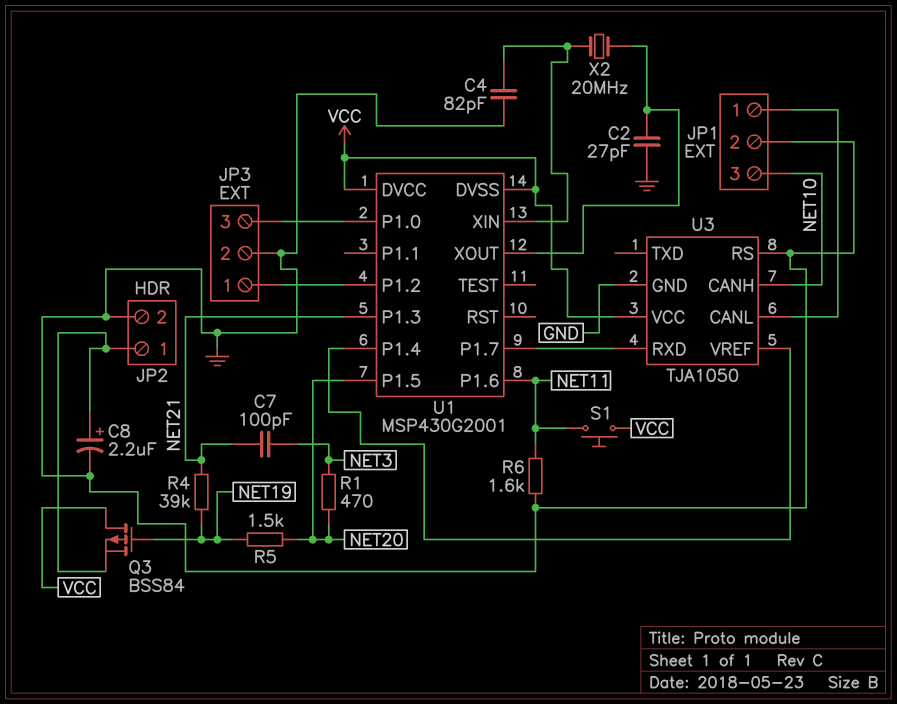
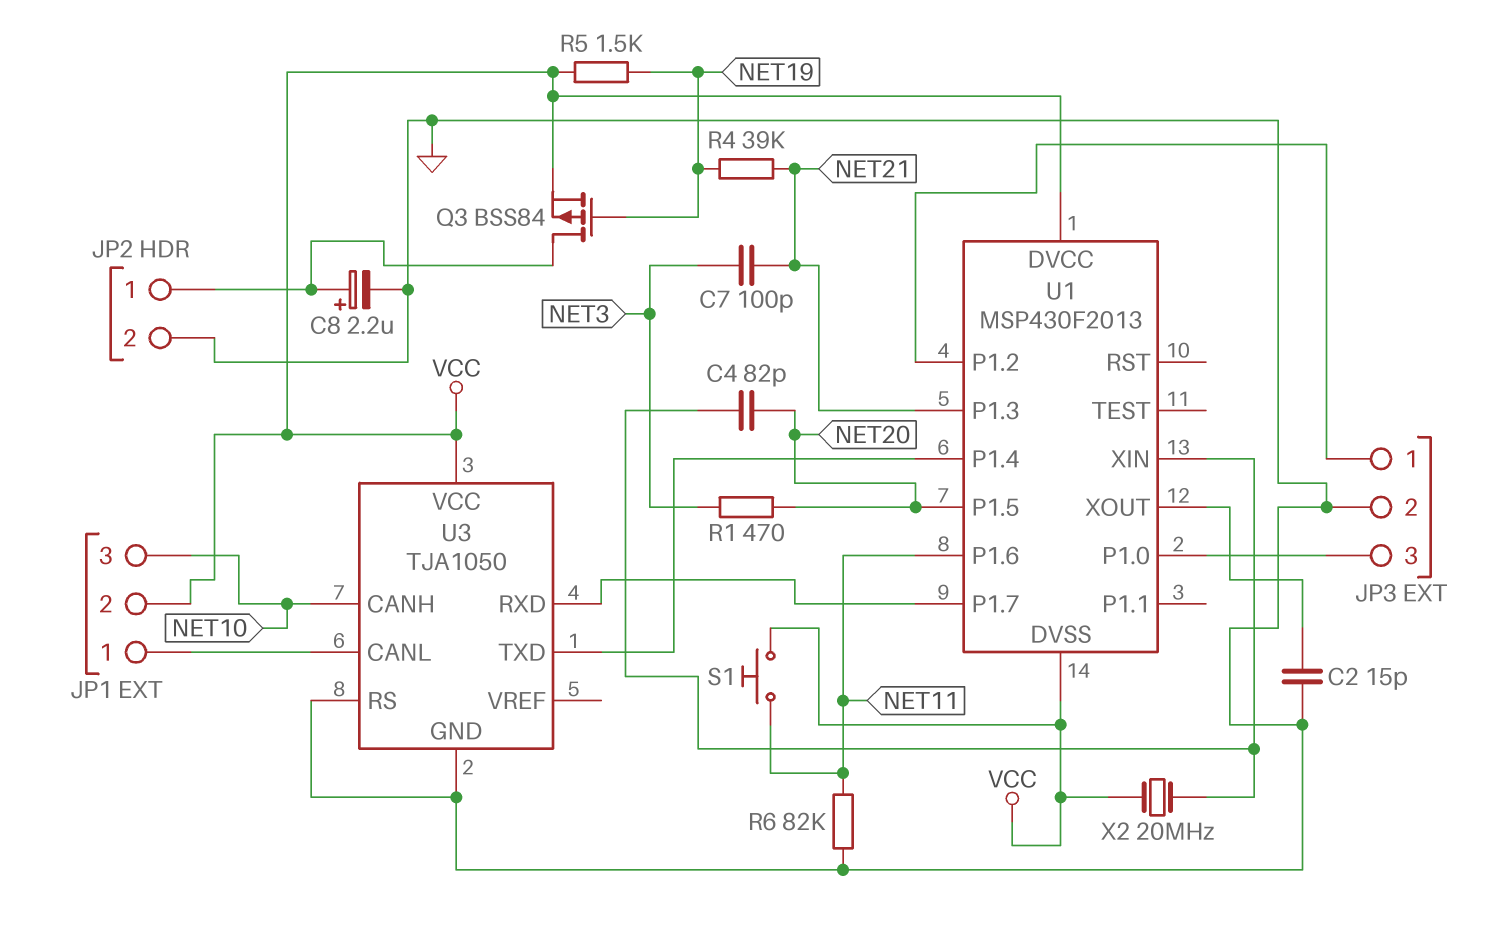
C2: 27pF (GND, U1/XOUT) -> 15pF (GND, U1/XOUT)
C4: 82pF (GND, U1/XIN) -> 82pF (NET20, U1/XIN)
JP1 pin 2: GND -> VCC
Q3: PMOS BSS84 (G NET19, D VCC, S JP2/1) -> PMOS BSS84 (G NET19, D JP2/1, S VCC)
R5: 1.5k (NET19, NET20) -> 1.5k (NET19, VCC)
R6: 1.6k (GND, NET11) -> 82k (GND, NET11)
U1: MSP430G2001 -> MSP430F2013
U3 pin TXD: none -> U1/P1.4
U3 pin VREF: U1/P1.4 -> none
X2: 20MHz (U1/XIN, U1/XOUT) -> 20MHz (U1/XIN, VCC)

